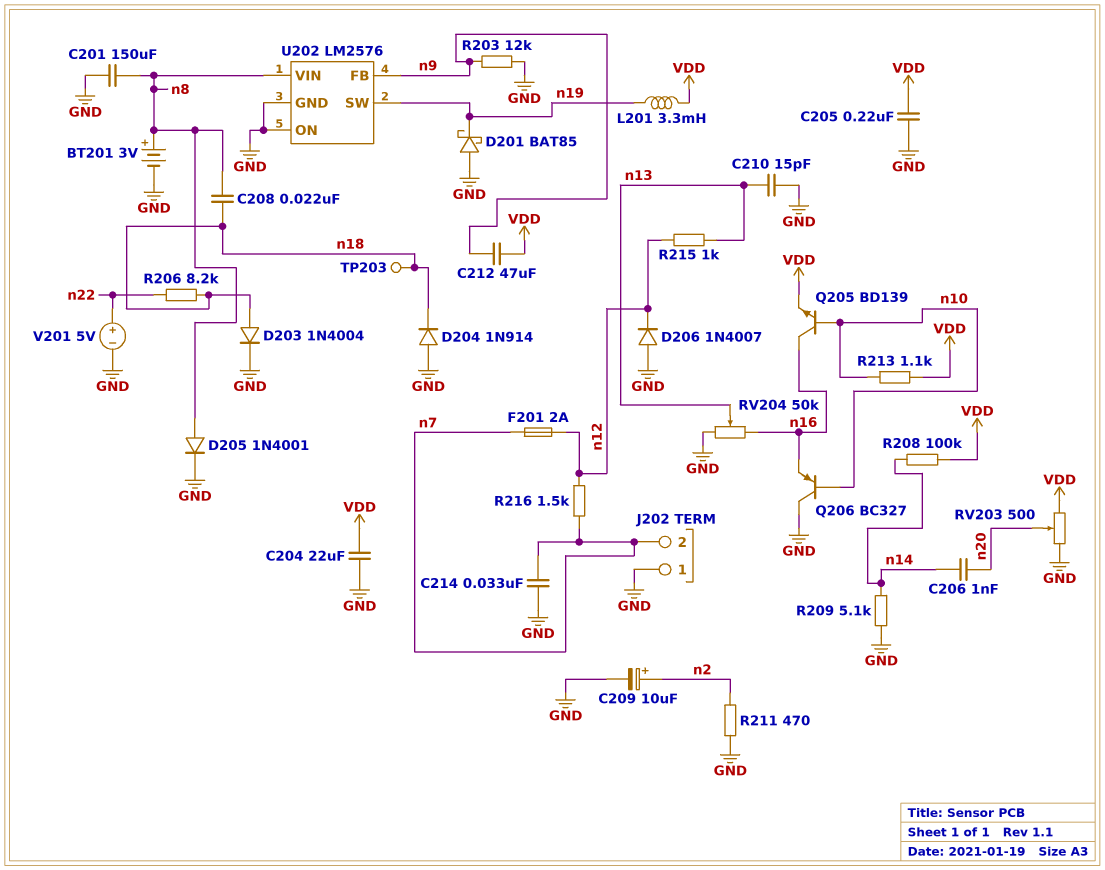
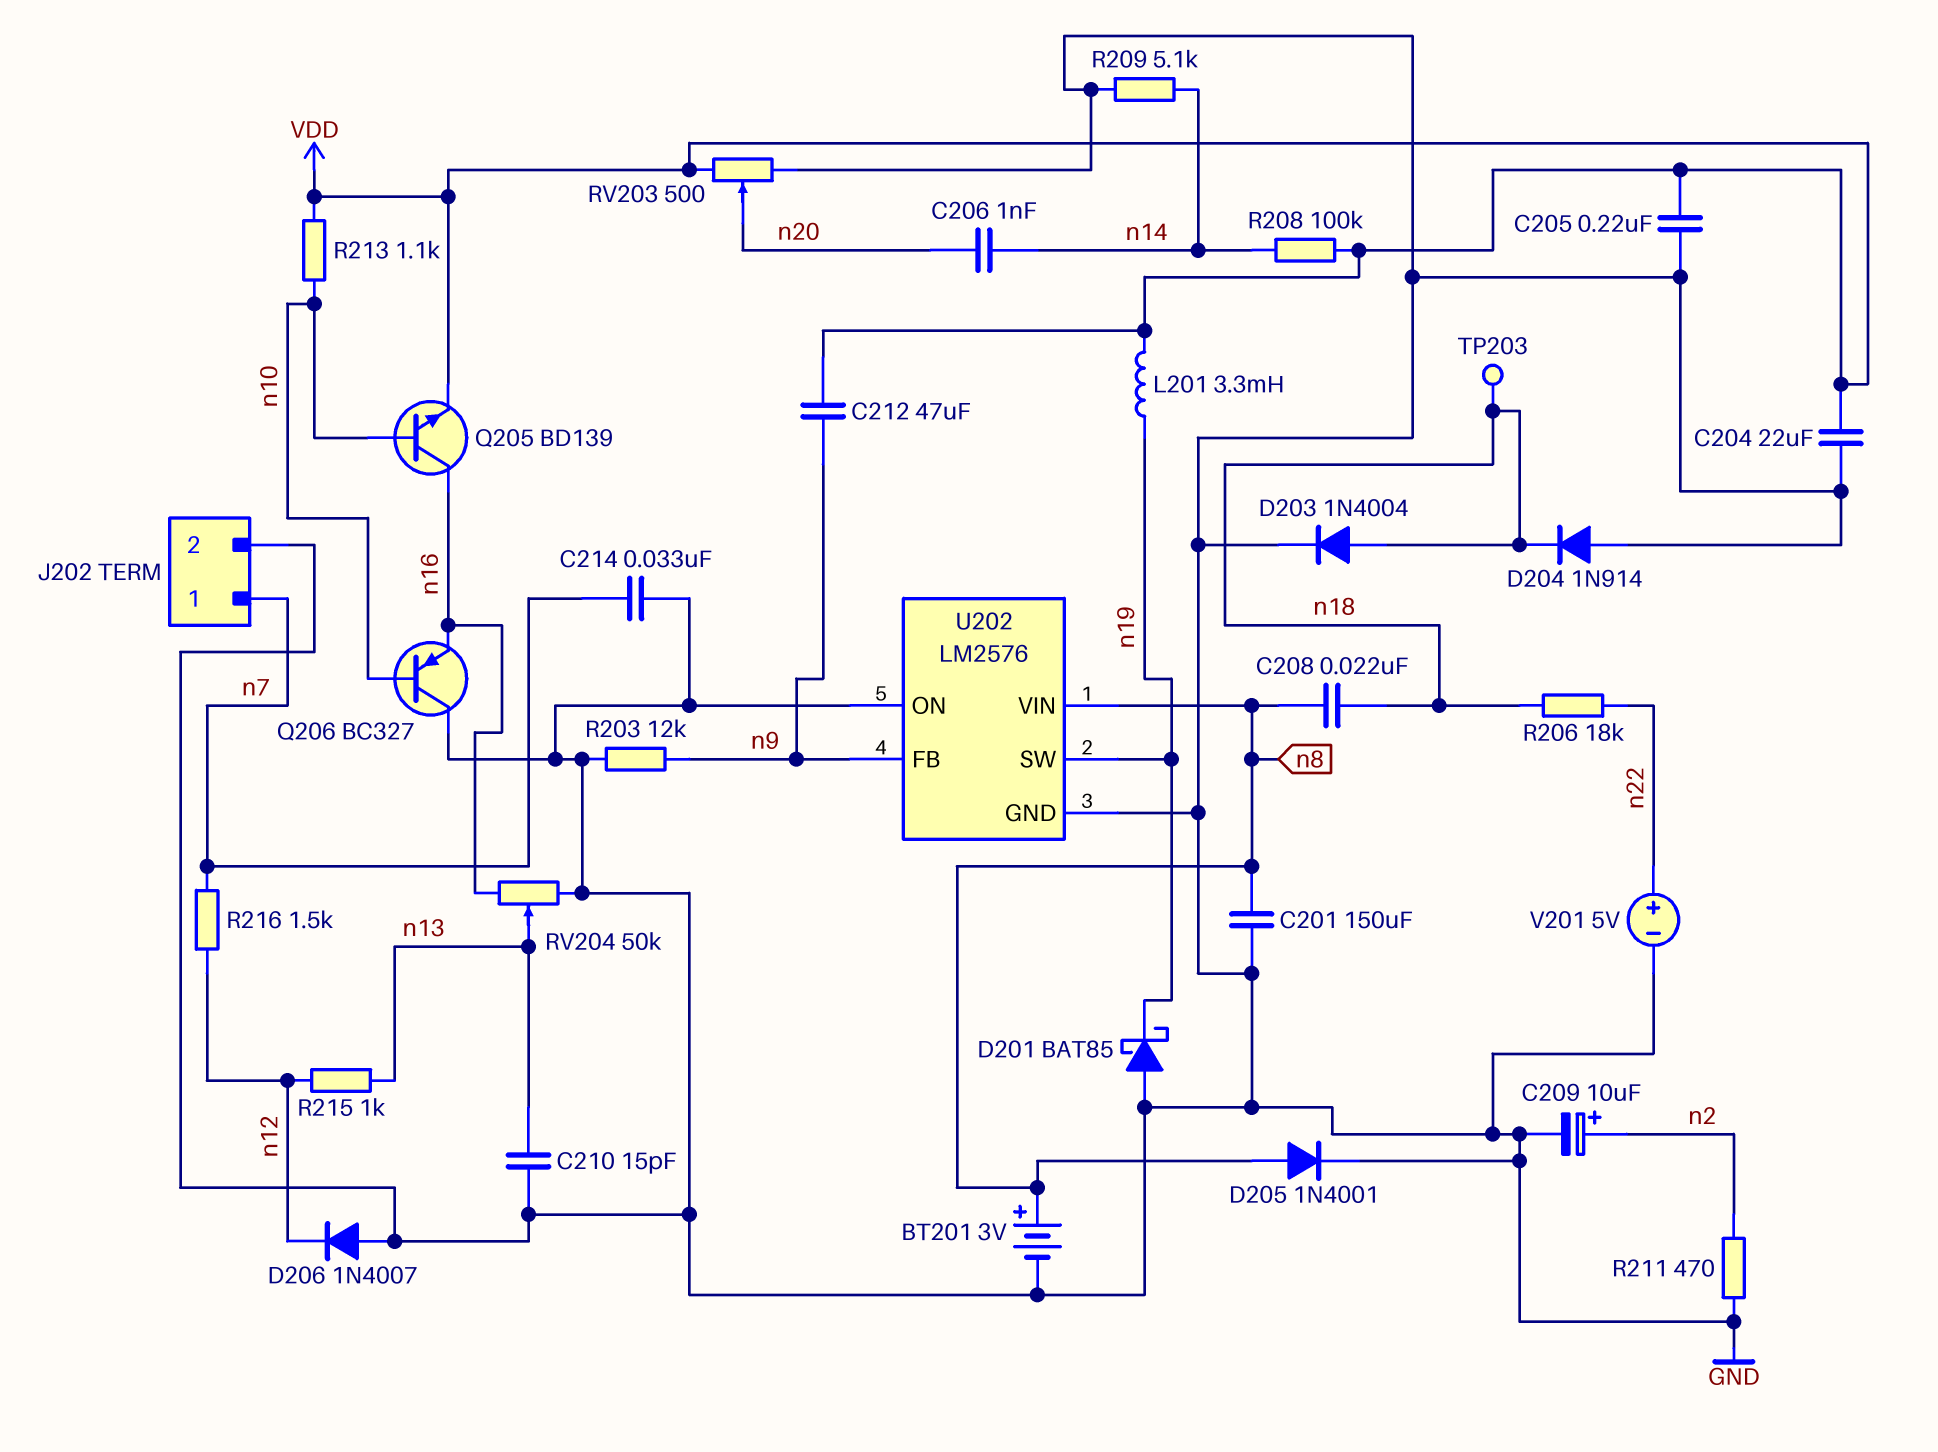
F201: 2A (n7, n12) -> none
J202 pin 1: GND -> n7
J202 pin 2: n7 -> GND
R206: 8.2k (n18, n22) -> 18k (n18, n22)

